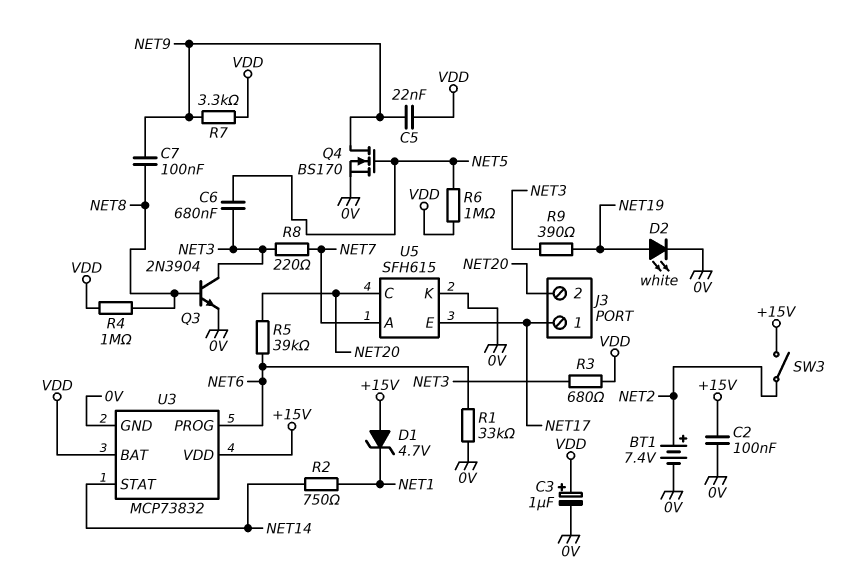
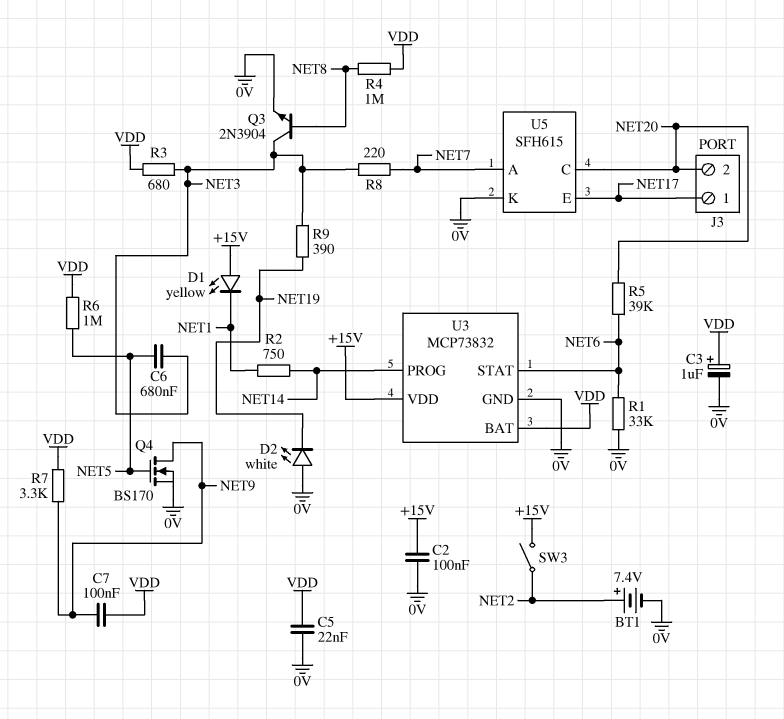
C5: 22nF (NET9, VDD) -> 22nF (0V, VDD)
C7: 100nF (NET8, NET9) -> 100nF (NET9, VDD)
D1: zener 4.7V (A +15V, K NET1) -> LED yellow (A +15V, K NET1)
D2: LED white (A NET19, K 0V) -> LED white (A 0V, K NET19)
U3 pin PROG: NET6 -> NET14
U3 pin STAT: NET14 -> NET6

